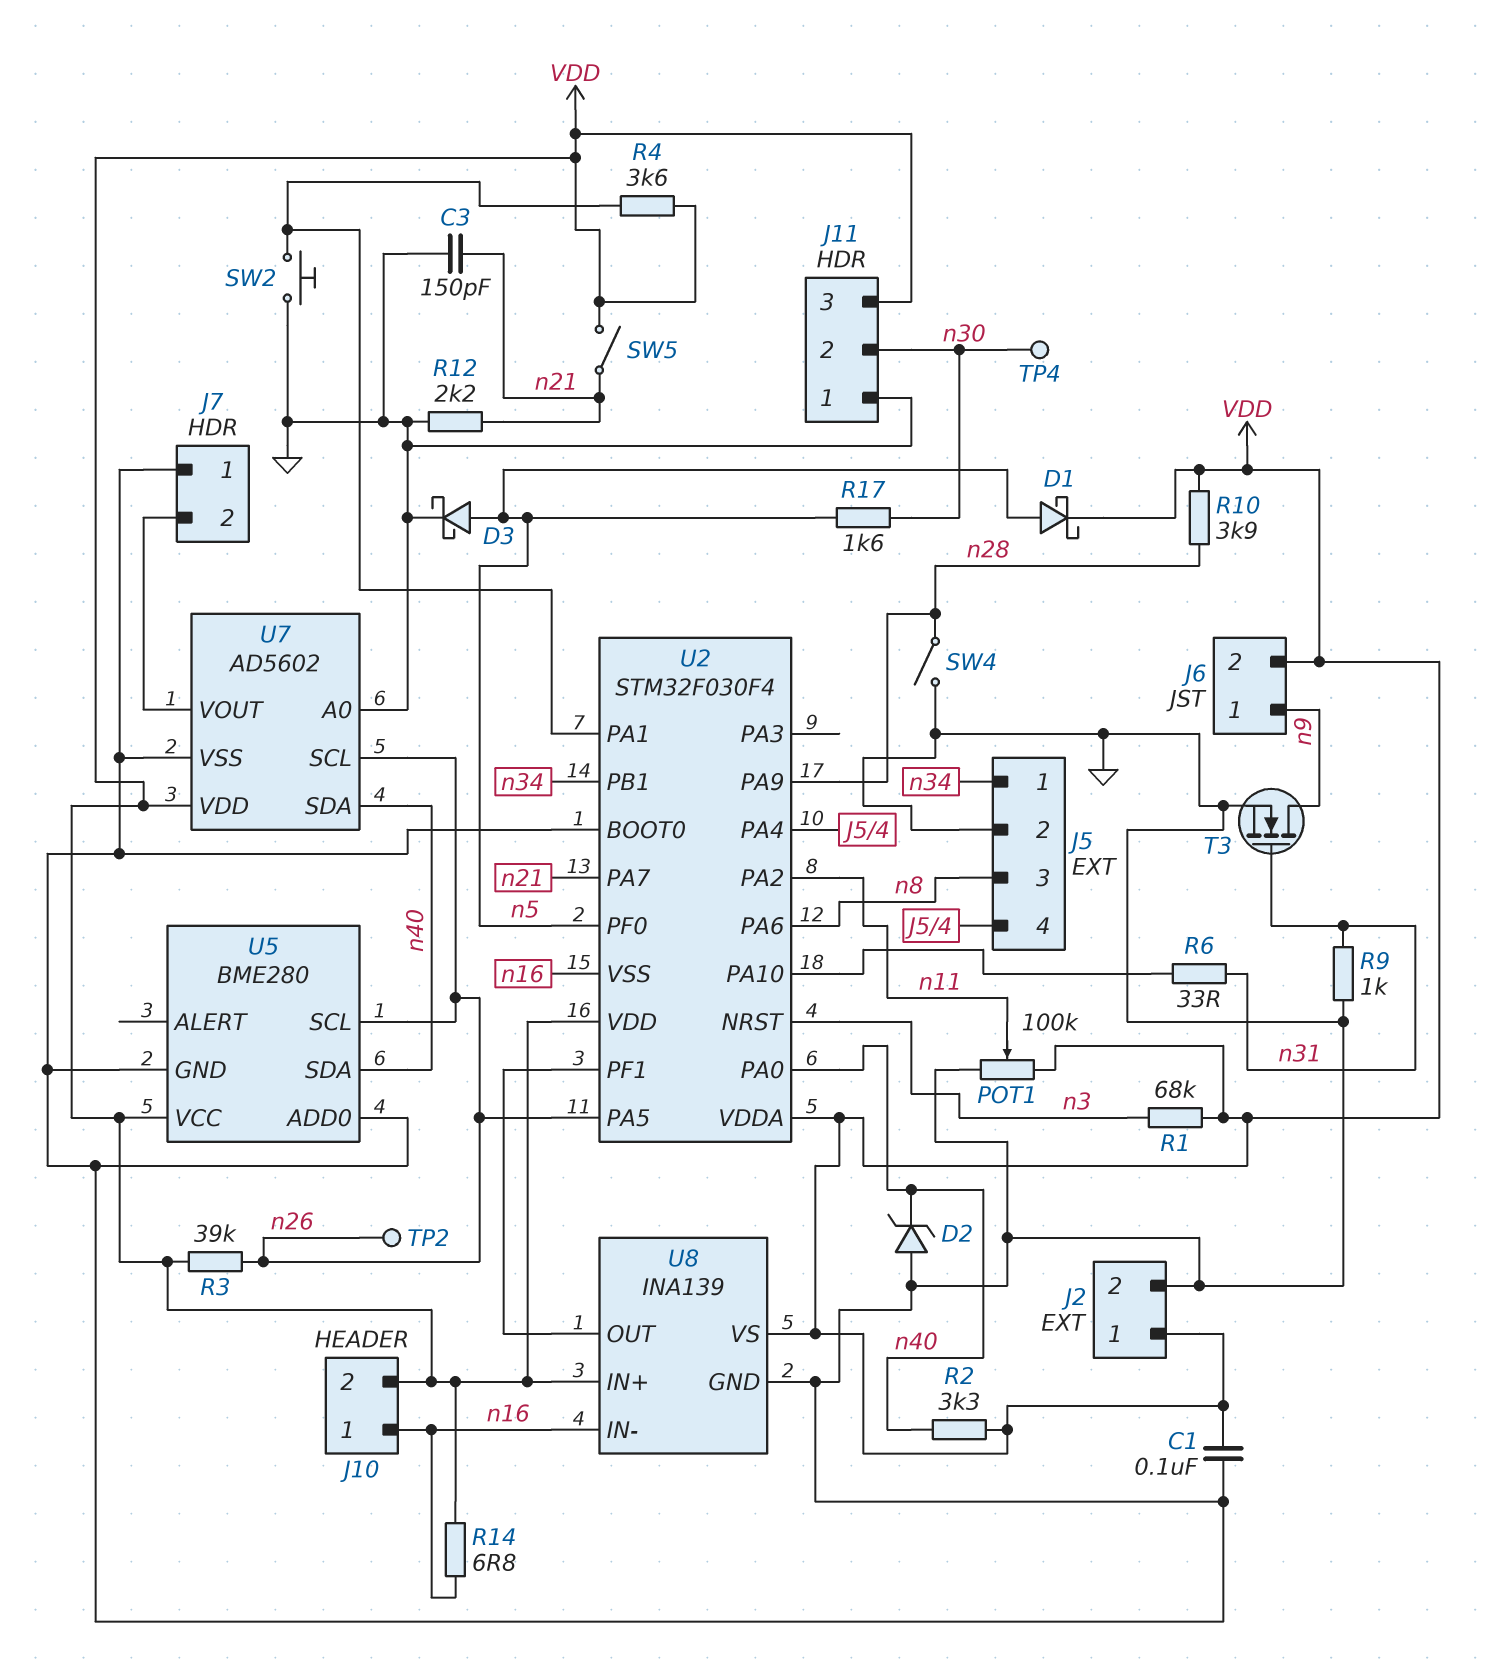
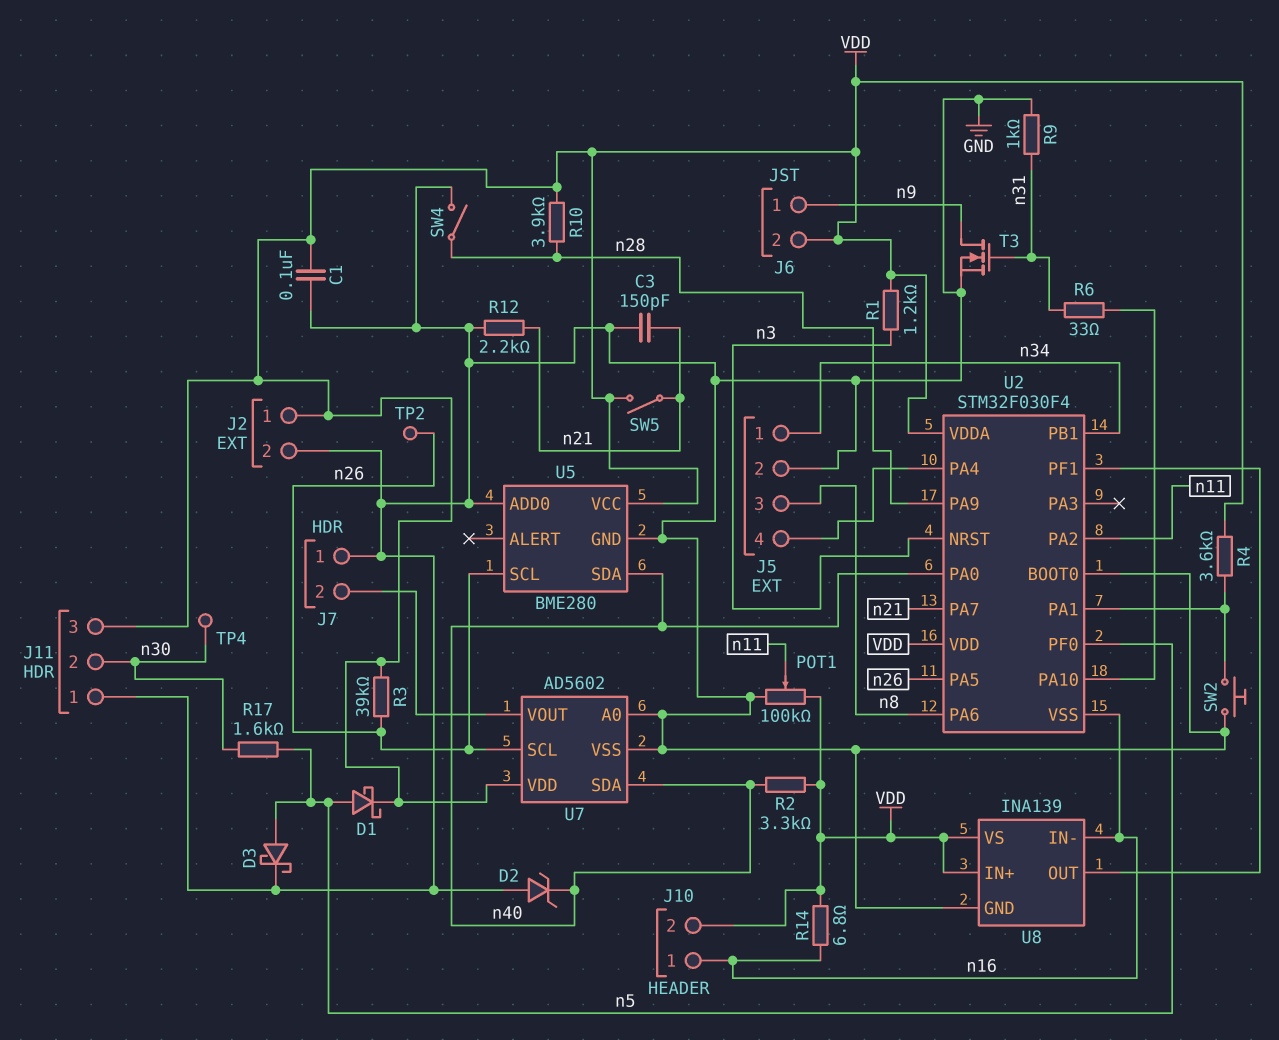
R1: 68k (VDD, n3) -> 1.2k (VDD, n3)

